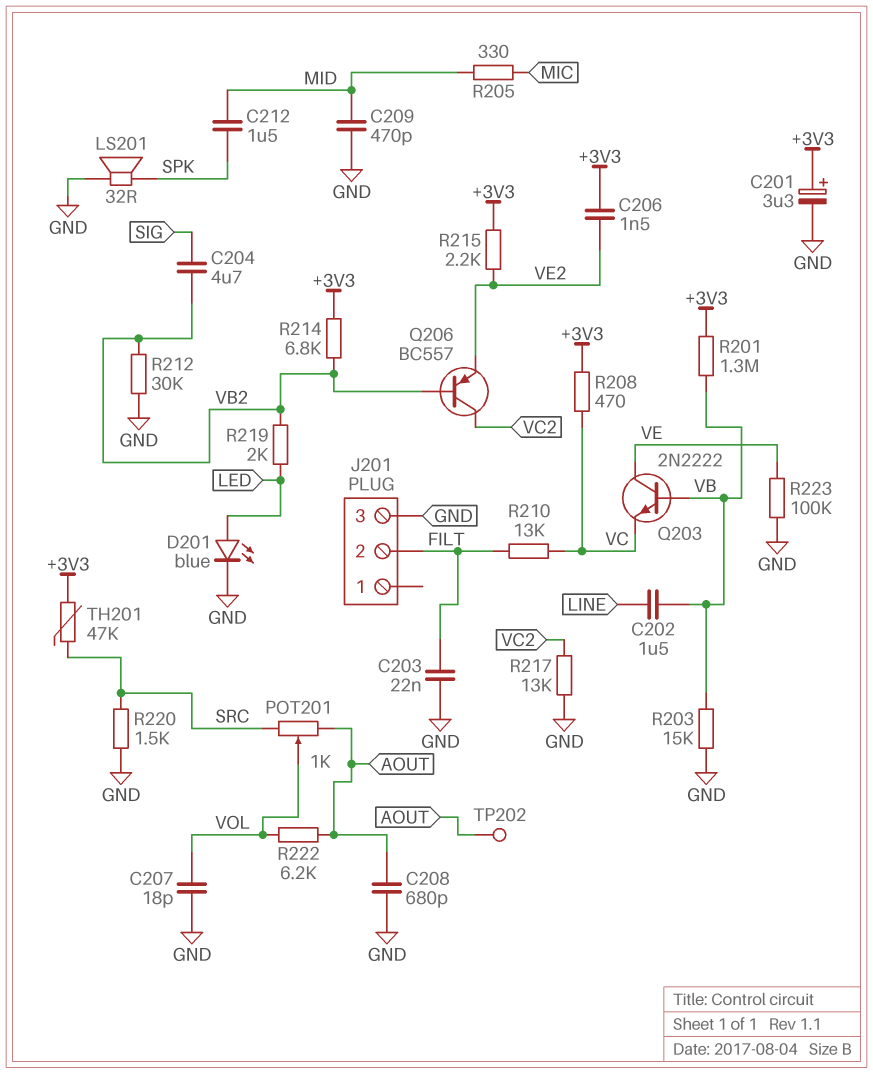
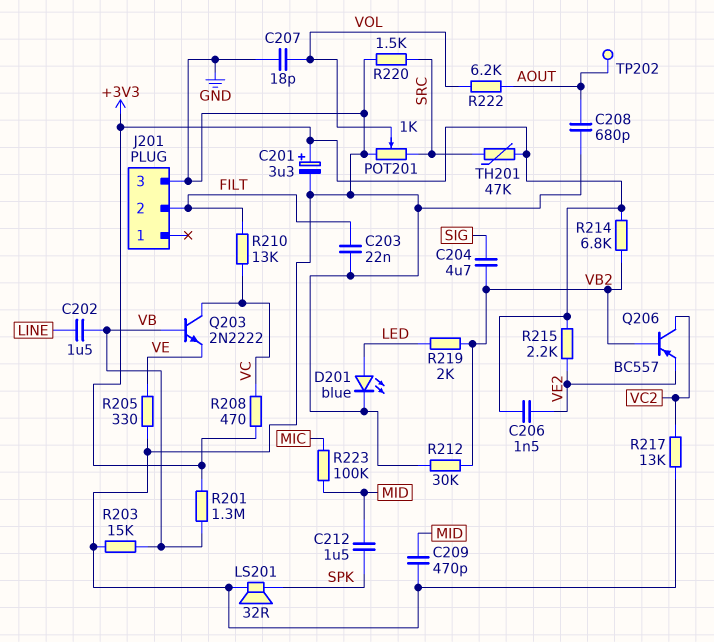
POT201: 1k (AOUT, SRC, wiper VOL) -> 1k (GND, SRC, wiper VOL)
Q203: NPN 2N2222 (B VB, C VE, E VC) -> NPN 2N2222 (B VB, C VC, E VE)
R205: 330 (MIC, MID) -> 330 (GND, VE)
R223: 100k (GND, VE) -> 100k (MIC, MID)

